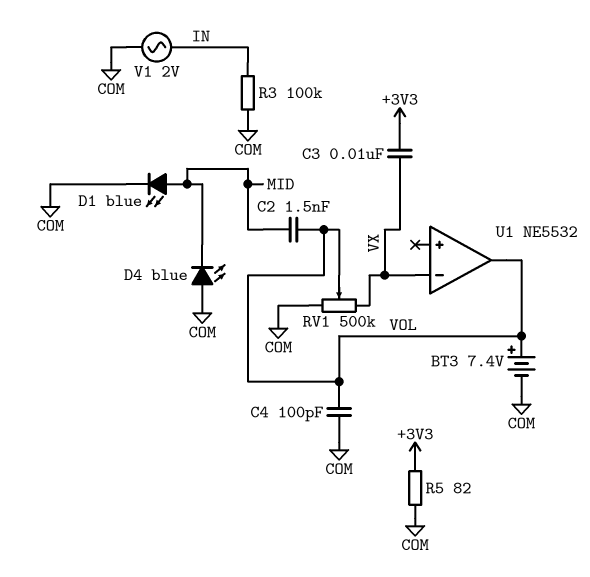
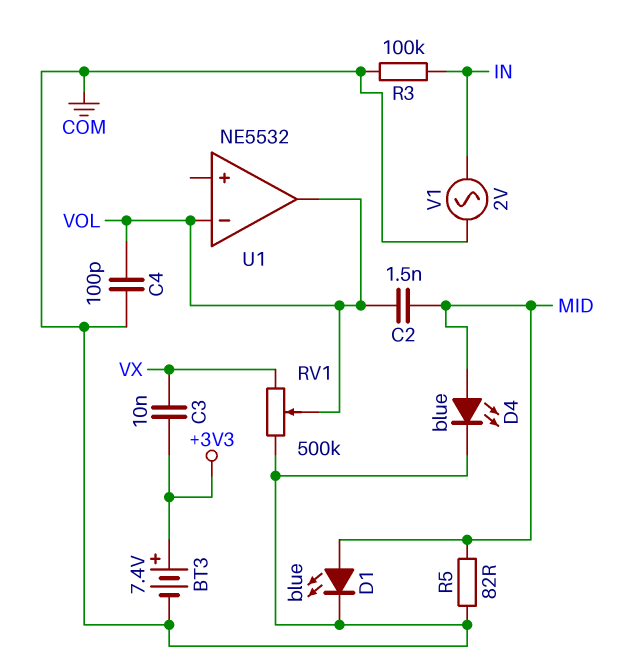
BT3: 7.4V (plus VOL, minus COM) -> 7.4V (plus +3V3, minus COM)
D4: LED blue (A COM, K MID) -> LED blue (A MID, K COM)
R5: 82 (+3V3, COM) -> 82 (COM, MID)
U1 pin in-: VX -> VOL

